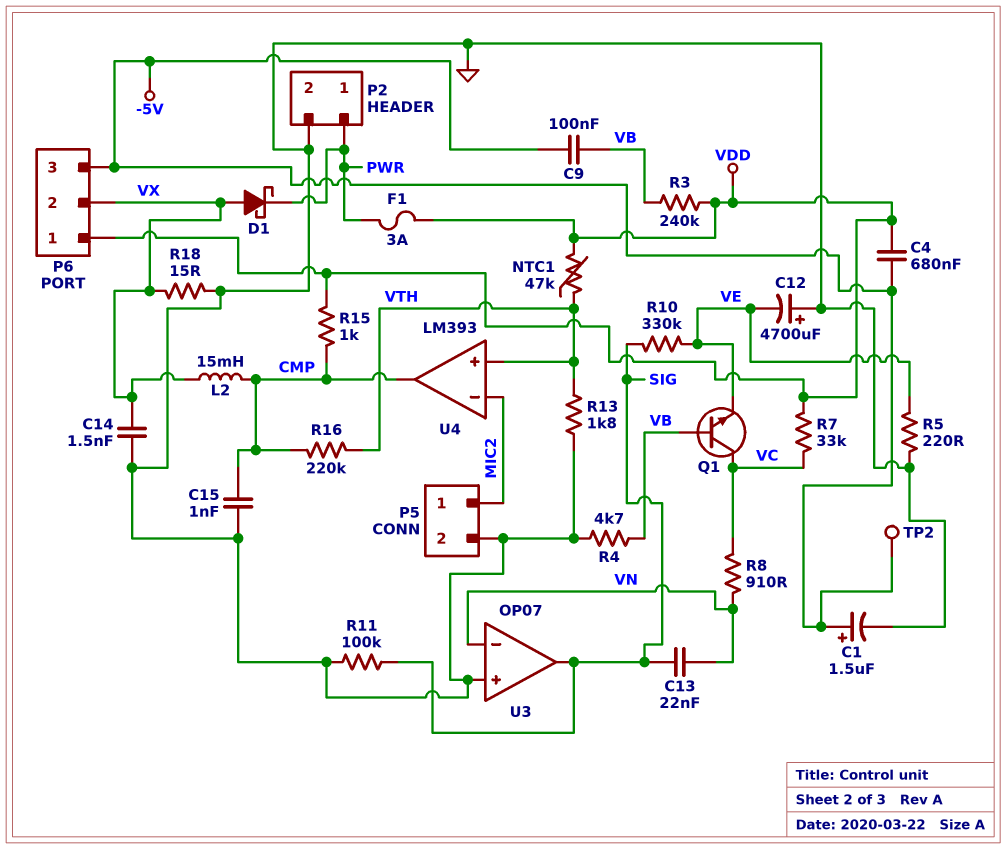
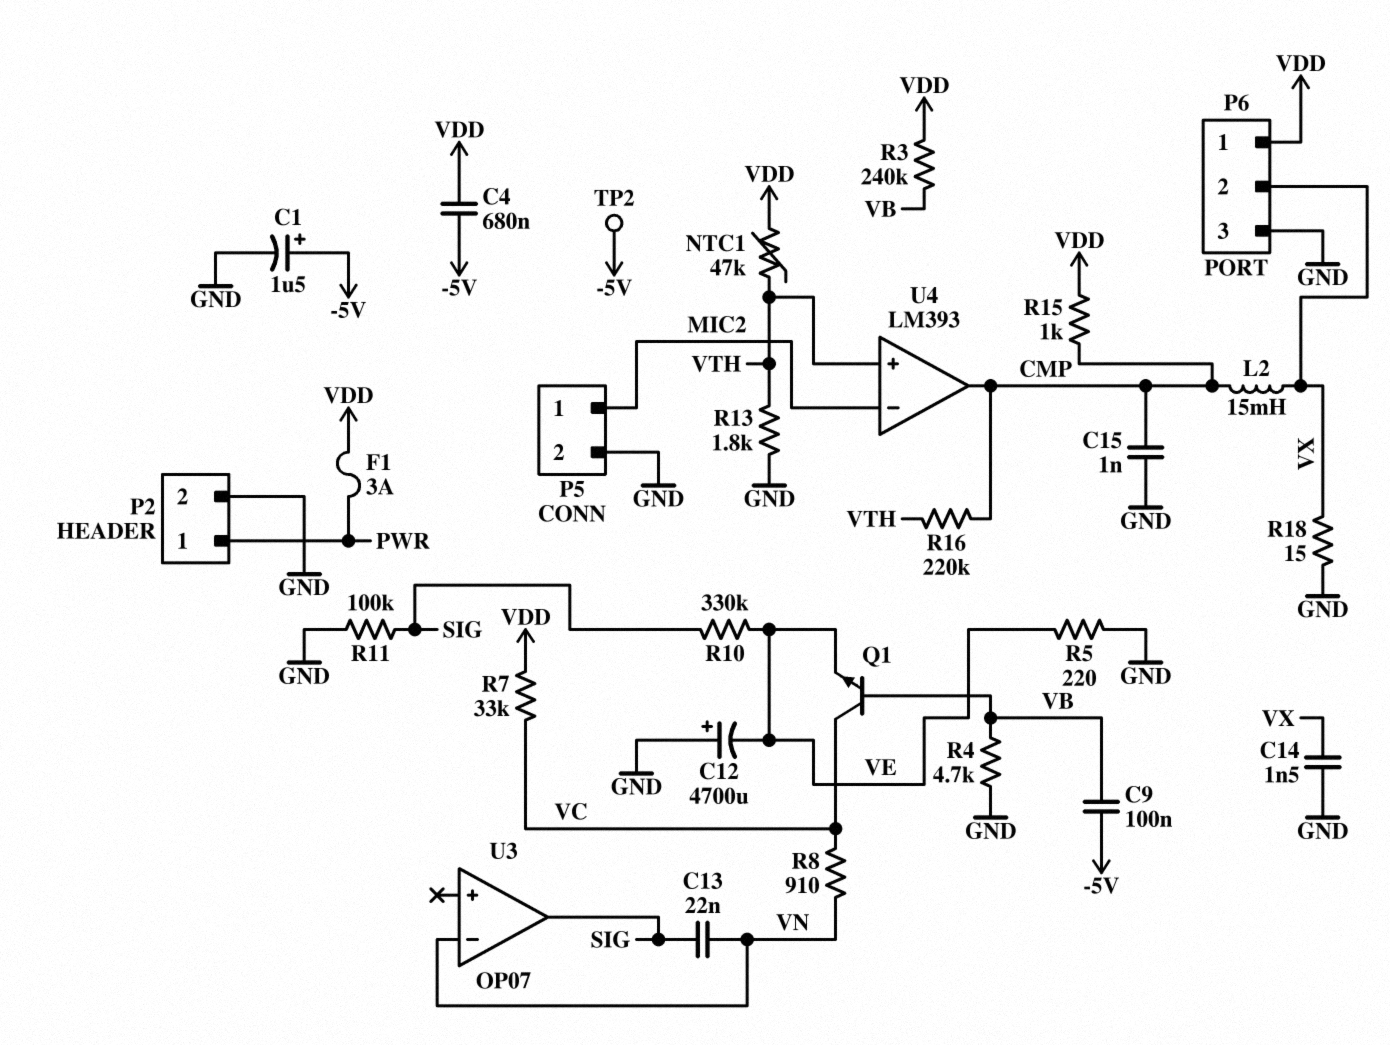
D1: schottky (A VX, K PWR) -> none
P6 pin 3: -5V -> GND
U3 pin in+: GND -> none

